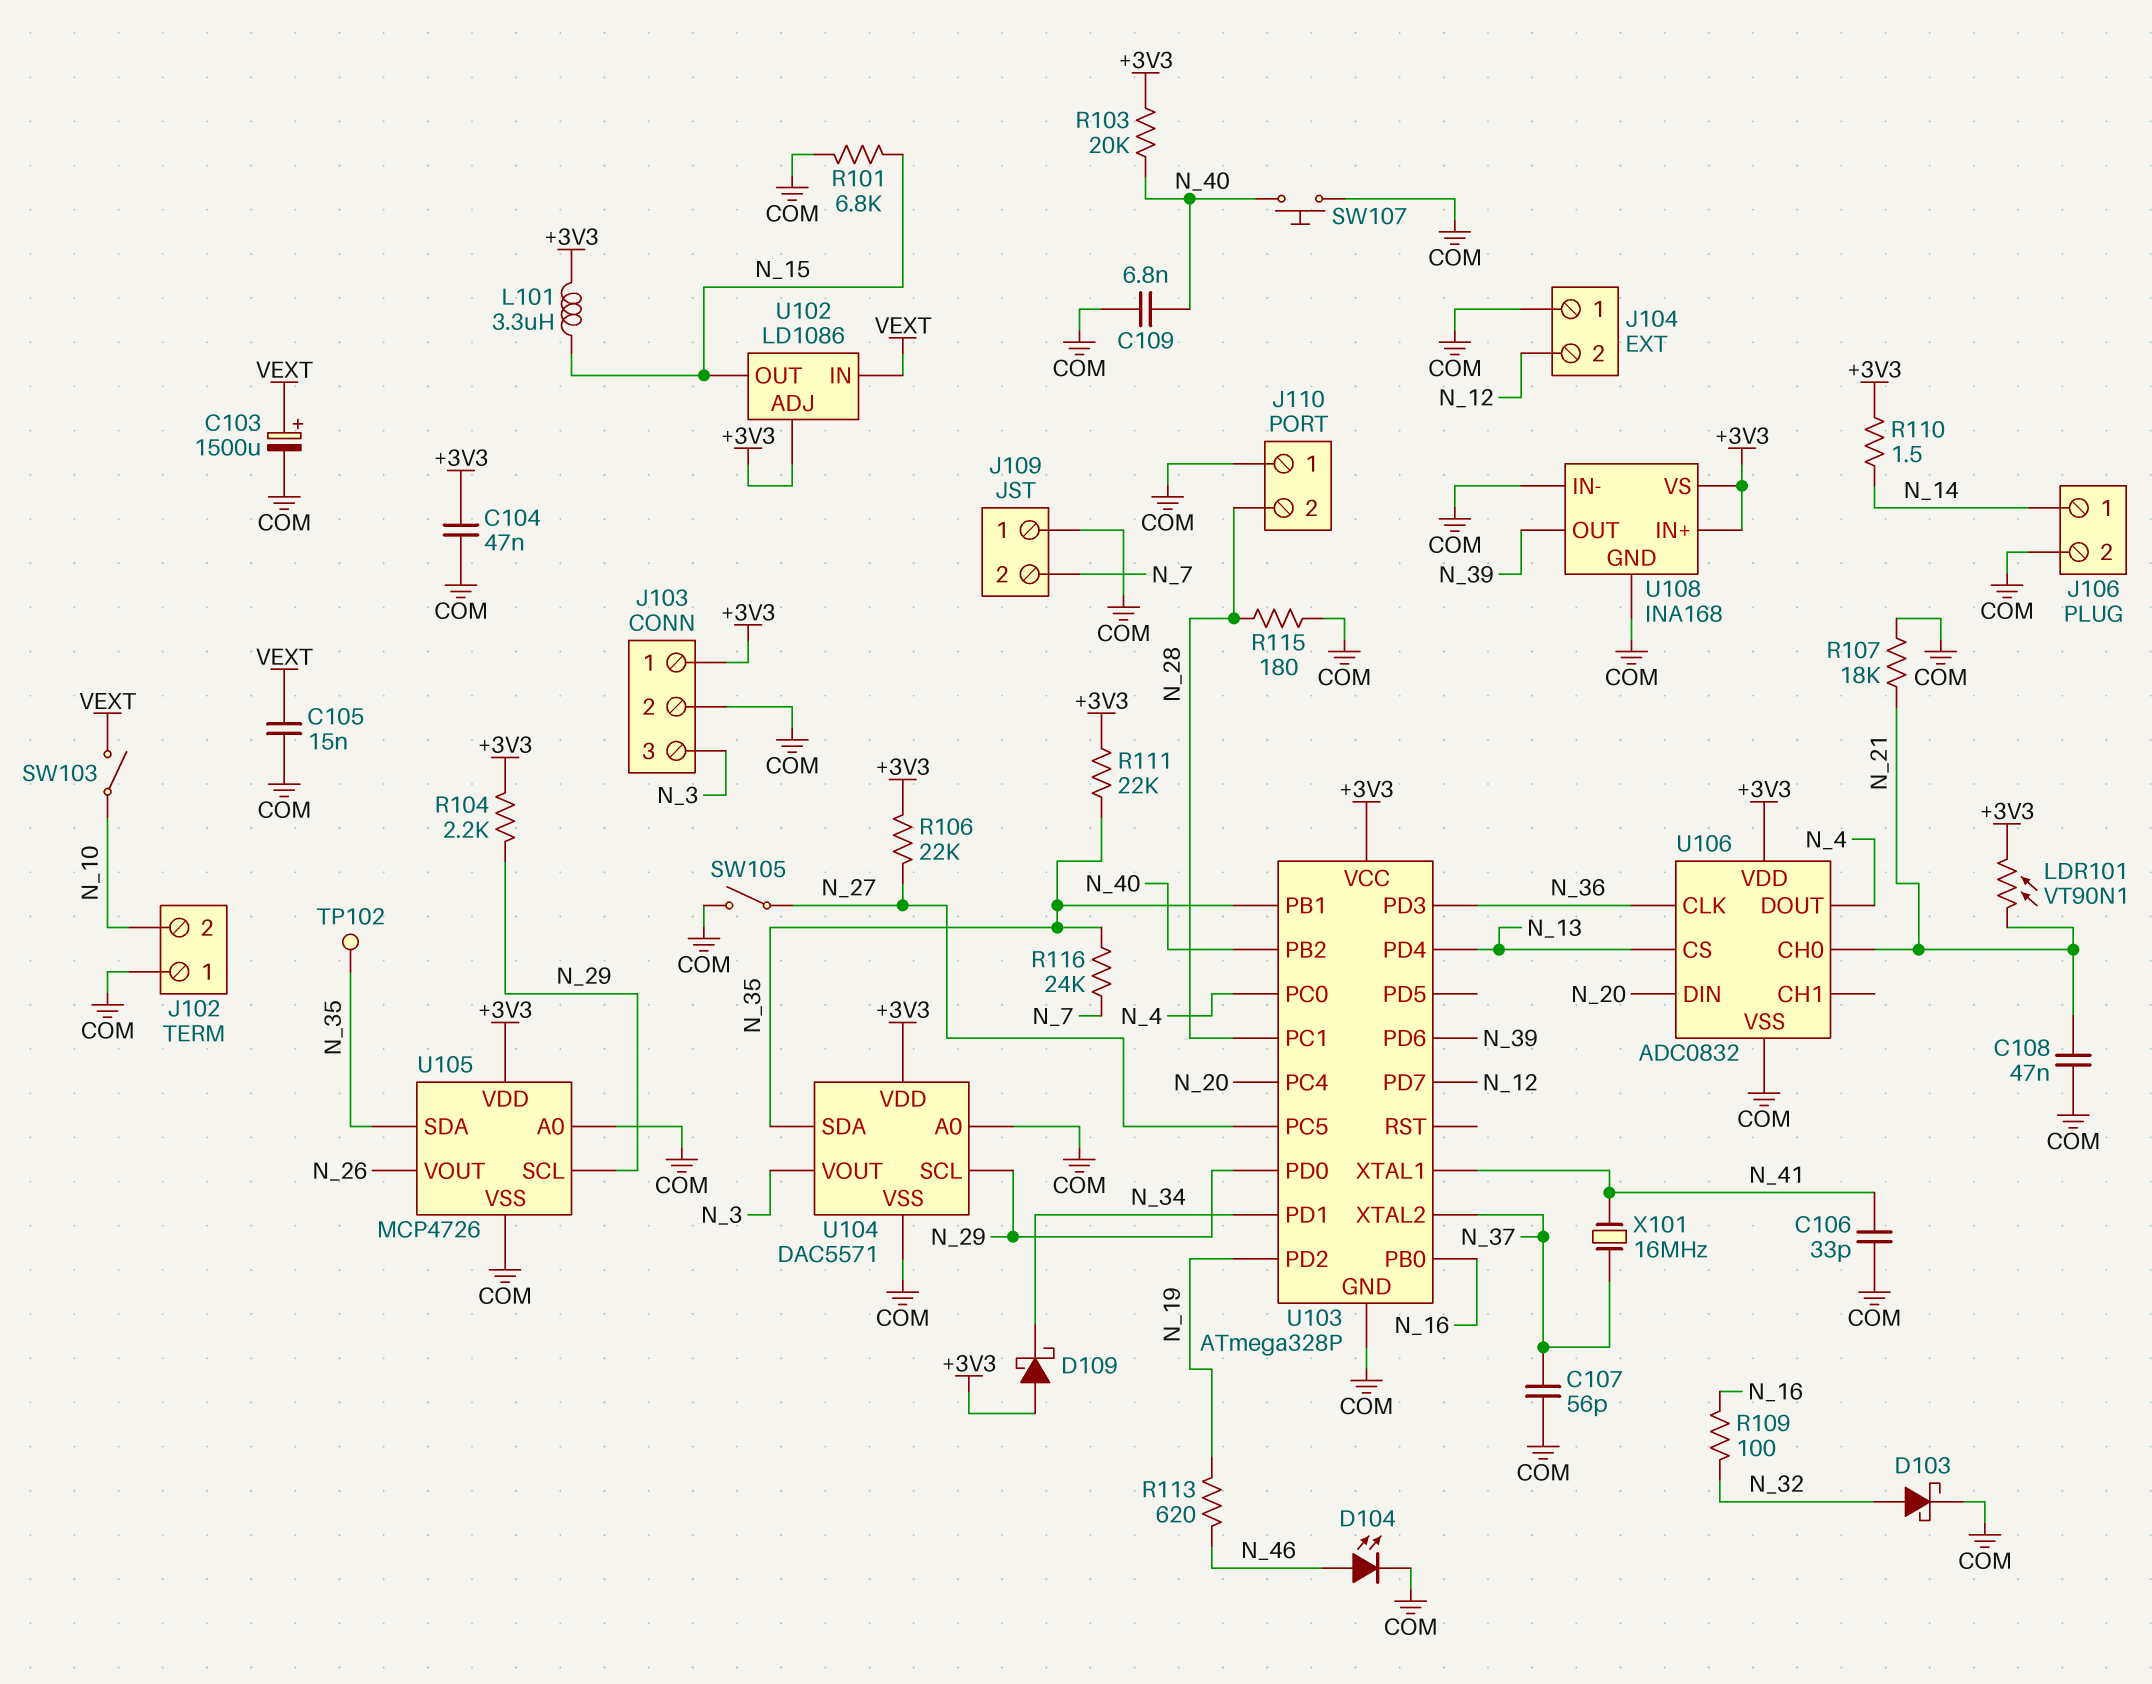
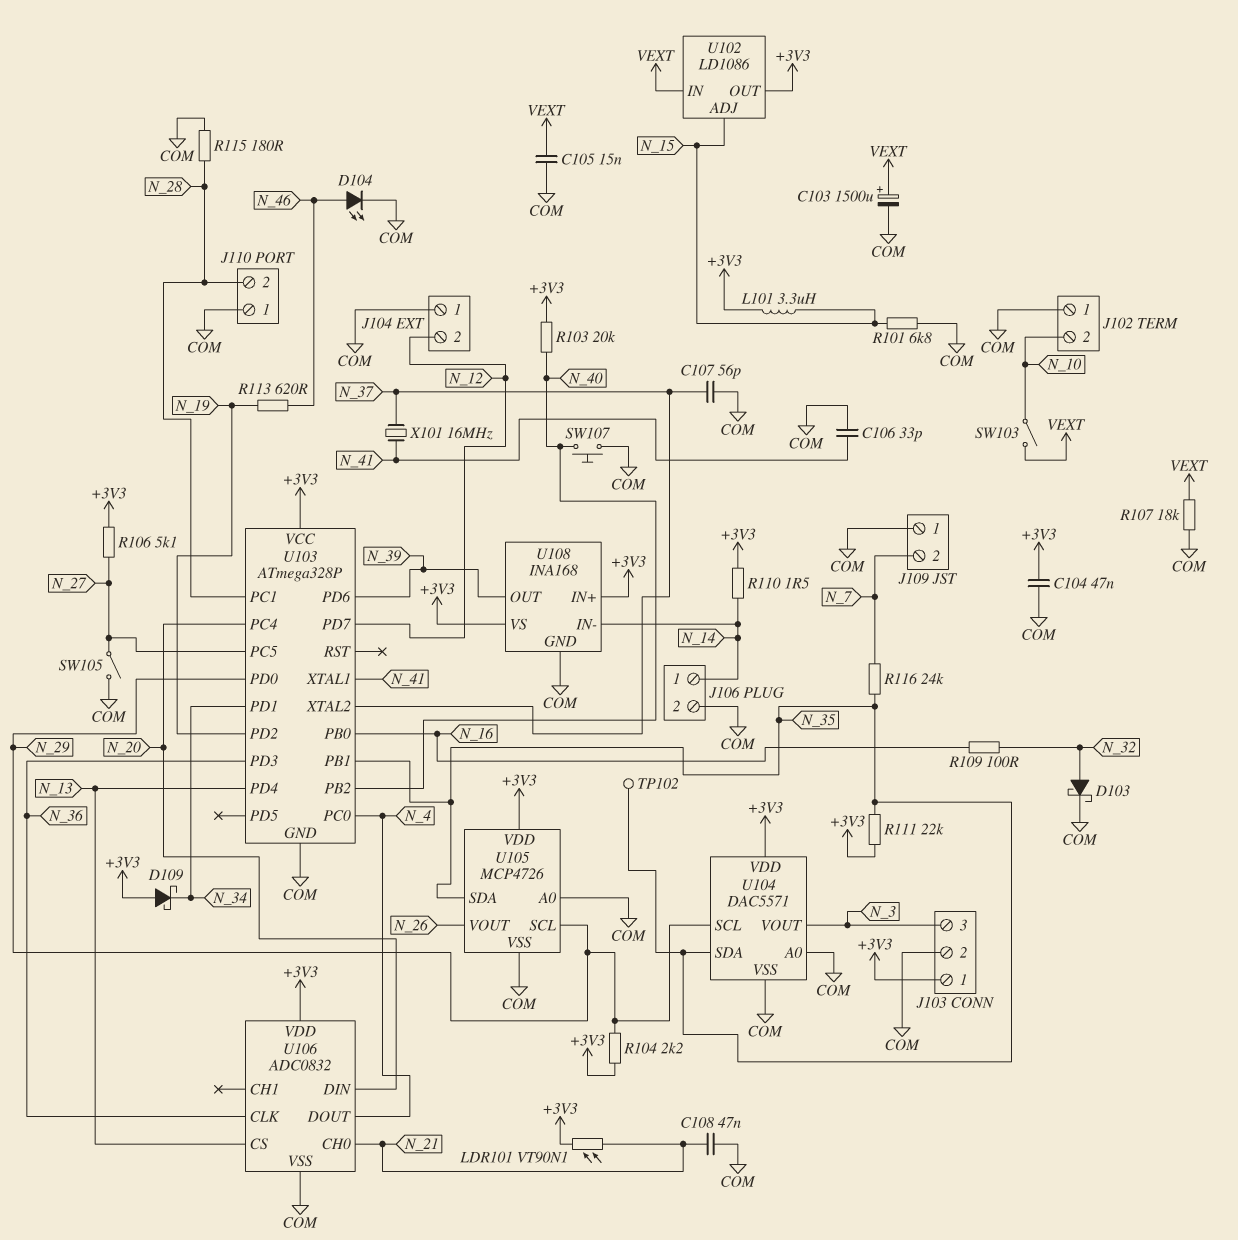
C109: 6.8nF (COM, N_40) -> none
R106: 22k (+3V3, N_27) -> 5.1k (+3V3, N_27)
R107: 18k (COM, N_21) -> 18k (COM, VEXT)
U102 pin ADJ: +3V3 -> N_15
U102 pin OUT: N_15 -> +3V3
U108 pin IN-: COM -> N_14

